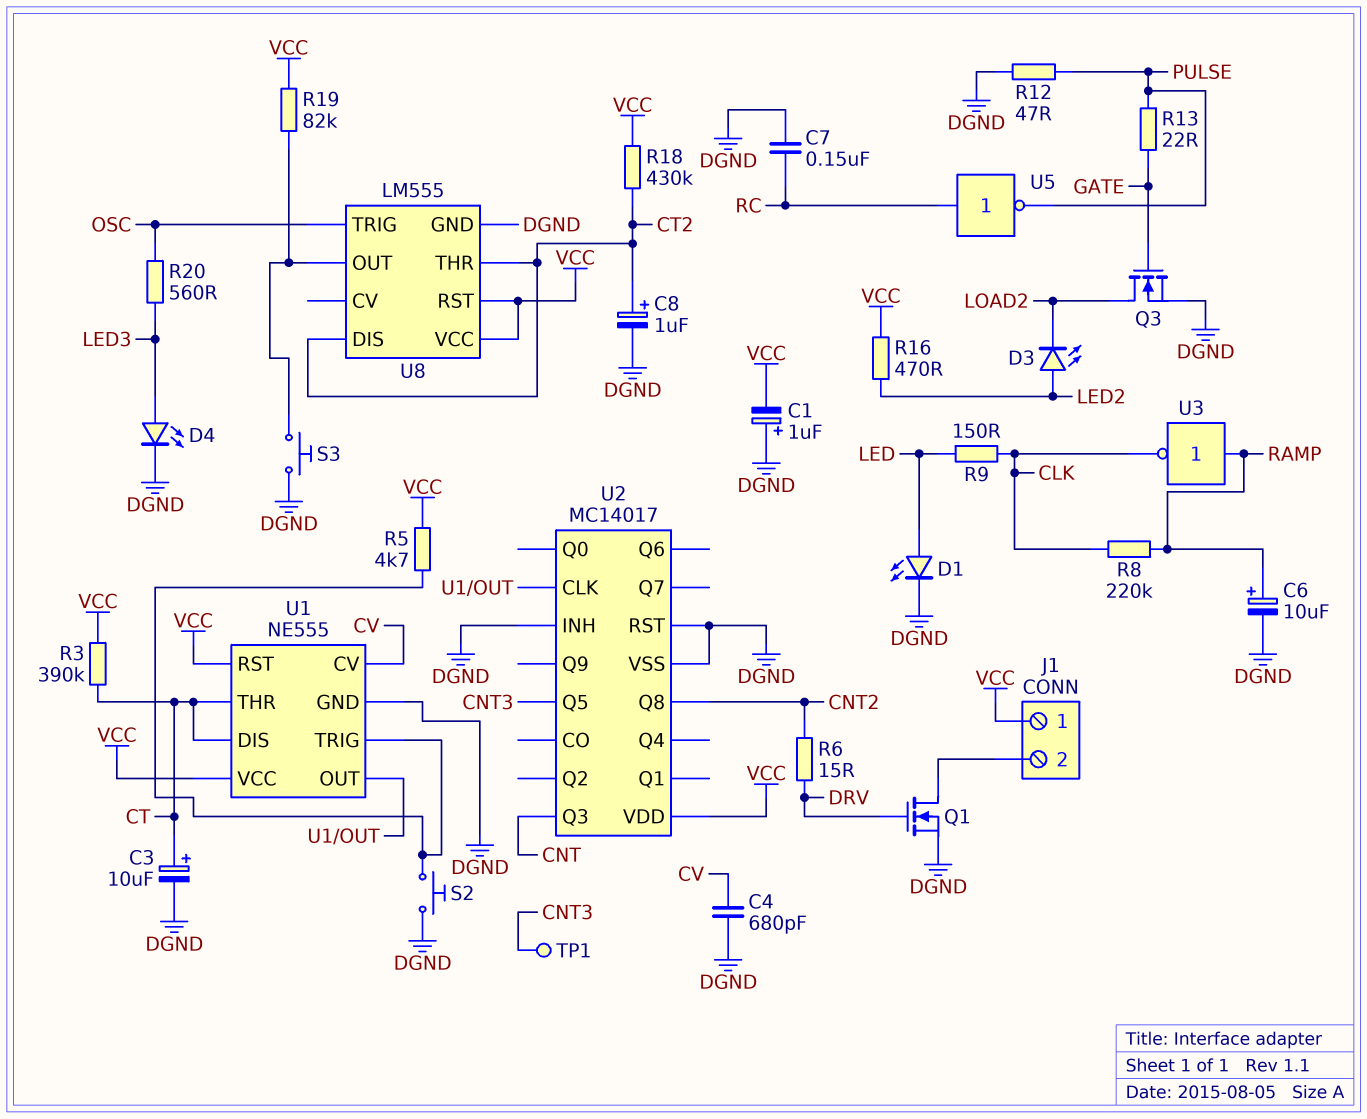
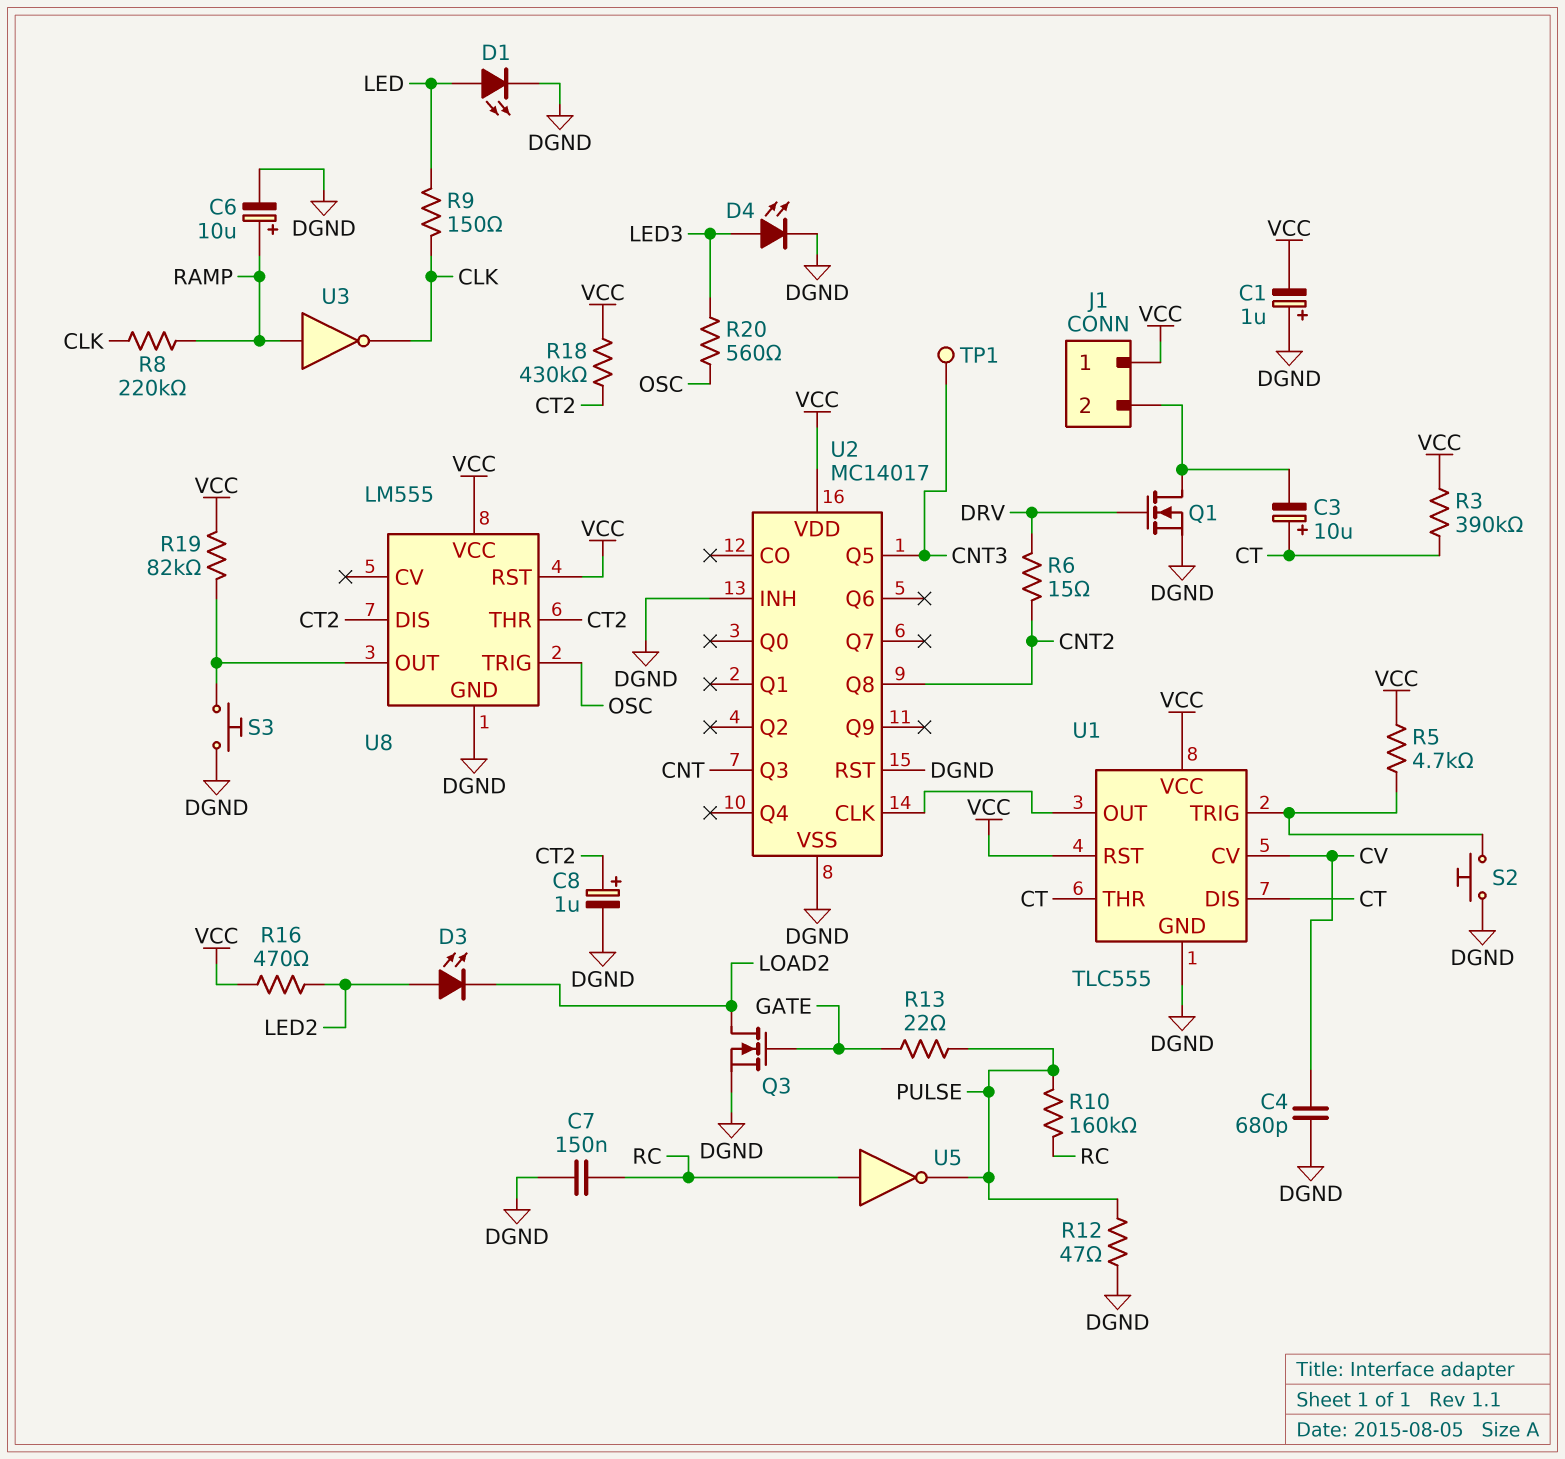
C3: 10uF (plus CT, minus DGND) -> 10uF (plus CT, minus J1/2)
R10: none -> 160k (PULSE, RC)
U1: NE555 -> TLC555

